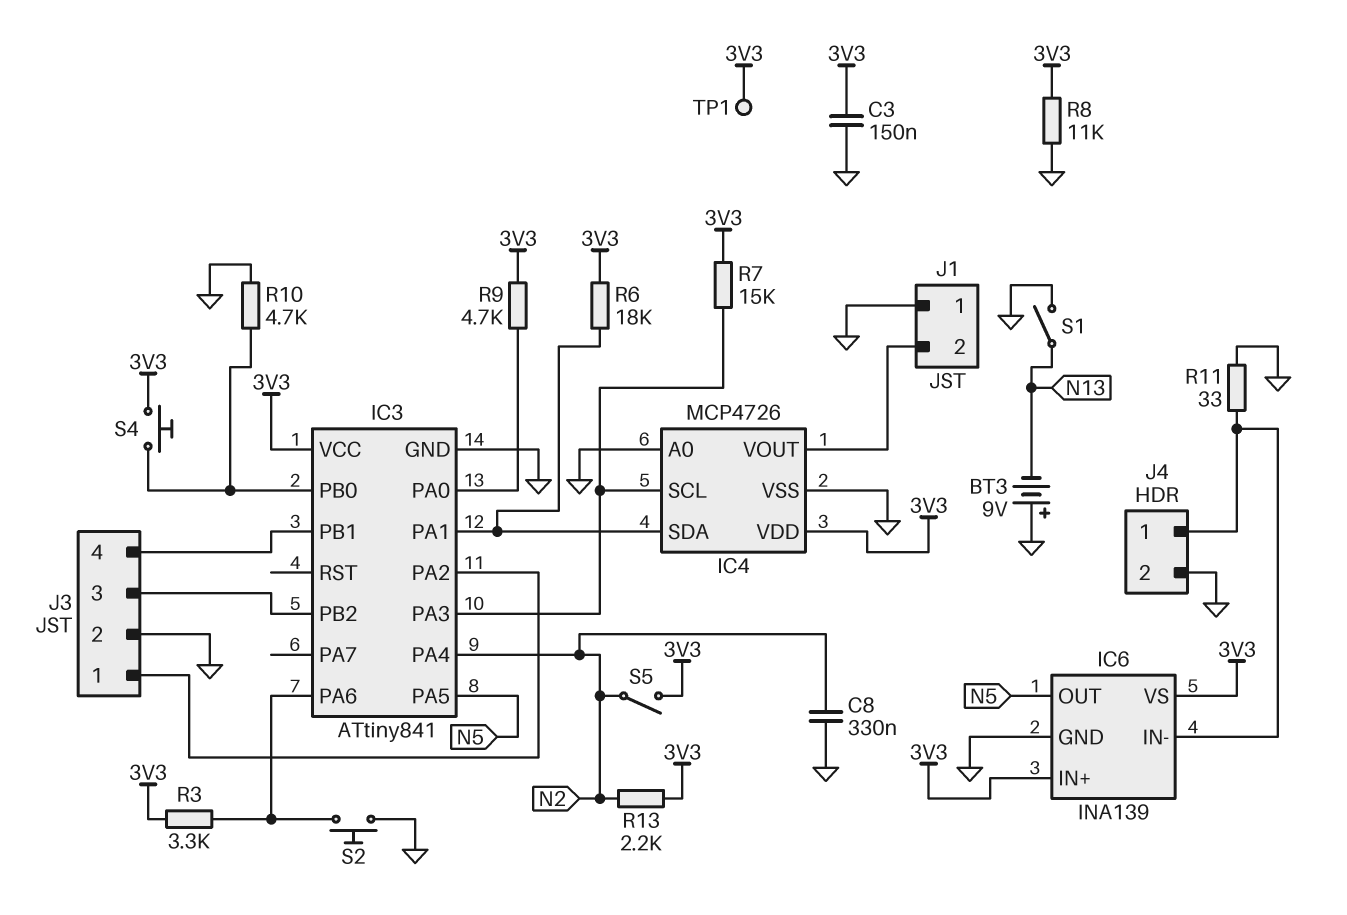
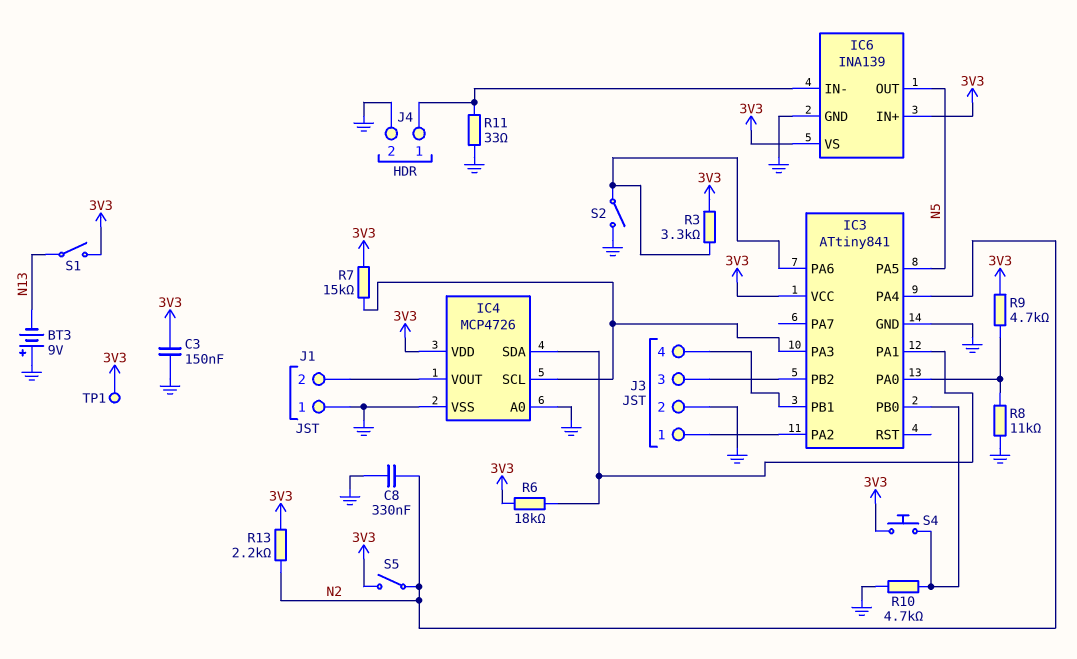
R8: 11k (3V3, GND) -> 11k (GND, IC3/PA0)
S1: switch (GND, N13) -> switch (3V3, N13)
S2: button (GND, IC3/PA6) -> switch (GND, IC3/PA6)

